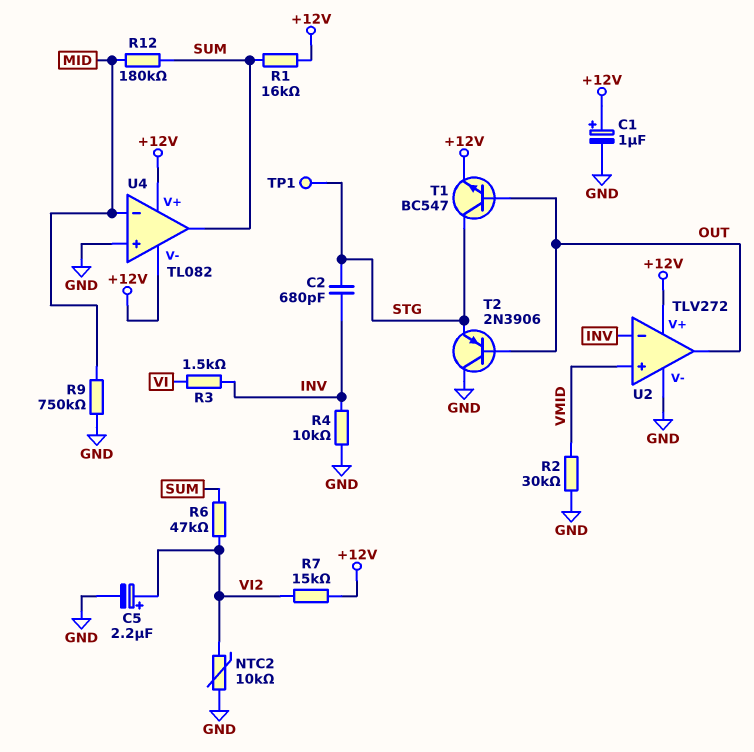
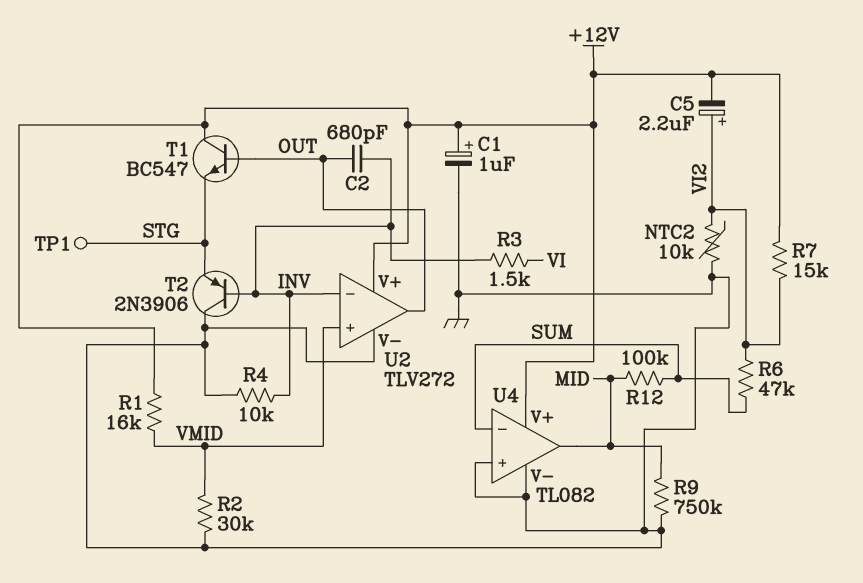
C2: 680pF (INV, STG) -> 680pF (INV, OUT)
C5: 2.2uF (plus VI2, minus GND) -> 2.2uF (plus VI2, minus +12V)
R1: 16k (+12V, SUM) -> 16k (+12V, VMID)
R12: 180k (MID, SUM) -> 100k (MID, SUM)
T1: NPN BC547 (B OUT, C STG, E +12V) -> NPN BC547 (B OUT, C +12V, E STG)
T2: PNP 2N3906 (B OUT, C GND, E STG) -> PNP 2N3906 (B INV, C GND, E STG)
U4 pin V-: +12V -> GND
U4 pin in-: MID -> SUM
U4 pin out: SUM -> MID

